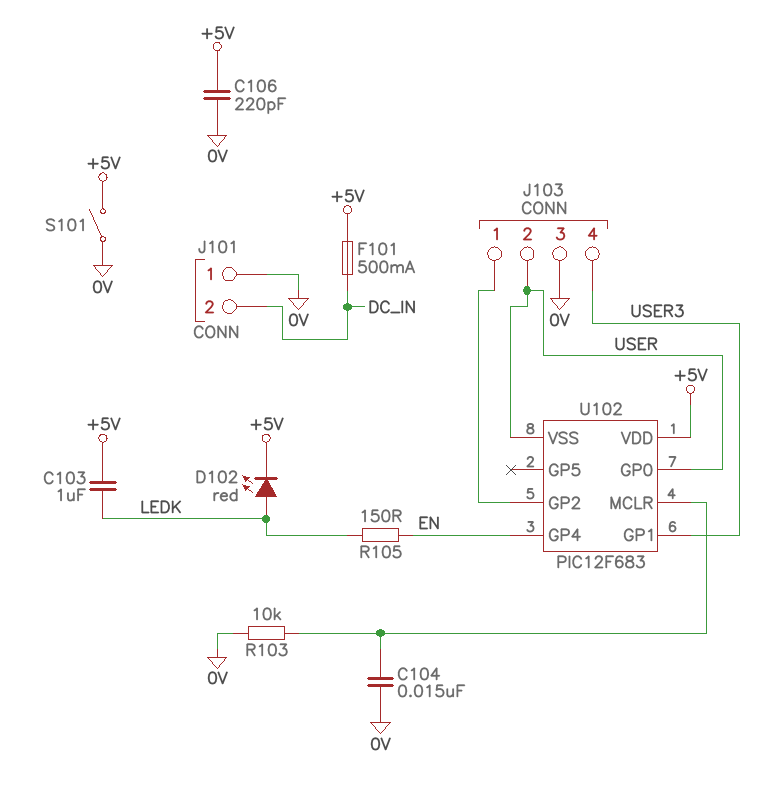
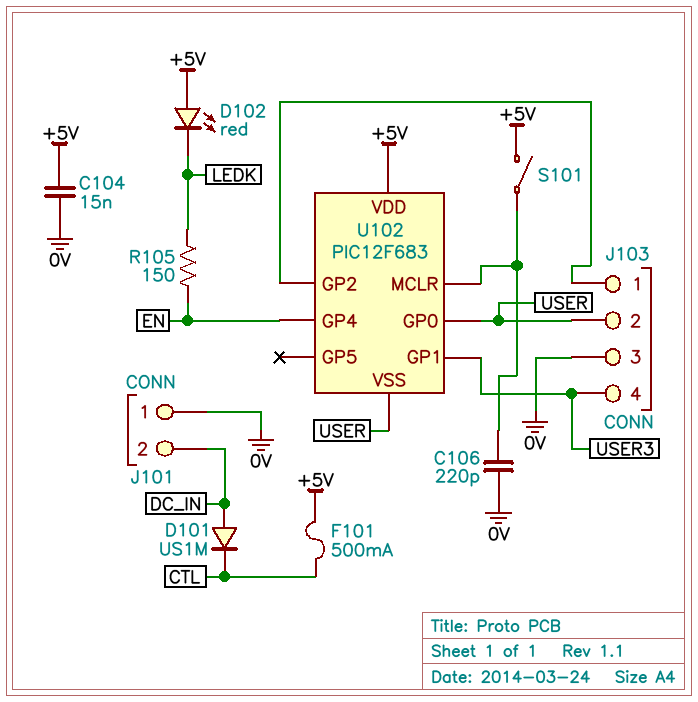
C103: 1uF (+5V, LEDK) -> none
C104: 15nF (0V, U102/MCLR) -> 15nF (+5V, 0V)
C106: 220pF (+5V, 0V) -> 220pF (0V, U102/MCLR)
D101: none -> diode US1M (A DC_IN, K CTL)
D102: LED red (A LEDK, K +5V) -> LED red (A +5V, K LEDK)
F101: 500mA (+5V, DC_IN) -> 500mA (+5V, CTL)
R103: 10k (0V, U102/MCLR) -> none
S101: switch (+5V, 0V) -> switch (+5V, U102/MCLR)

